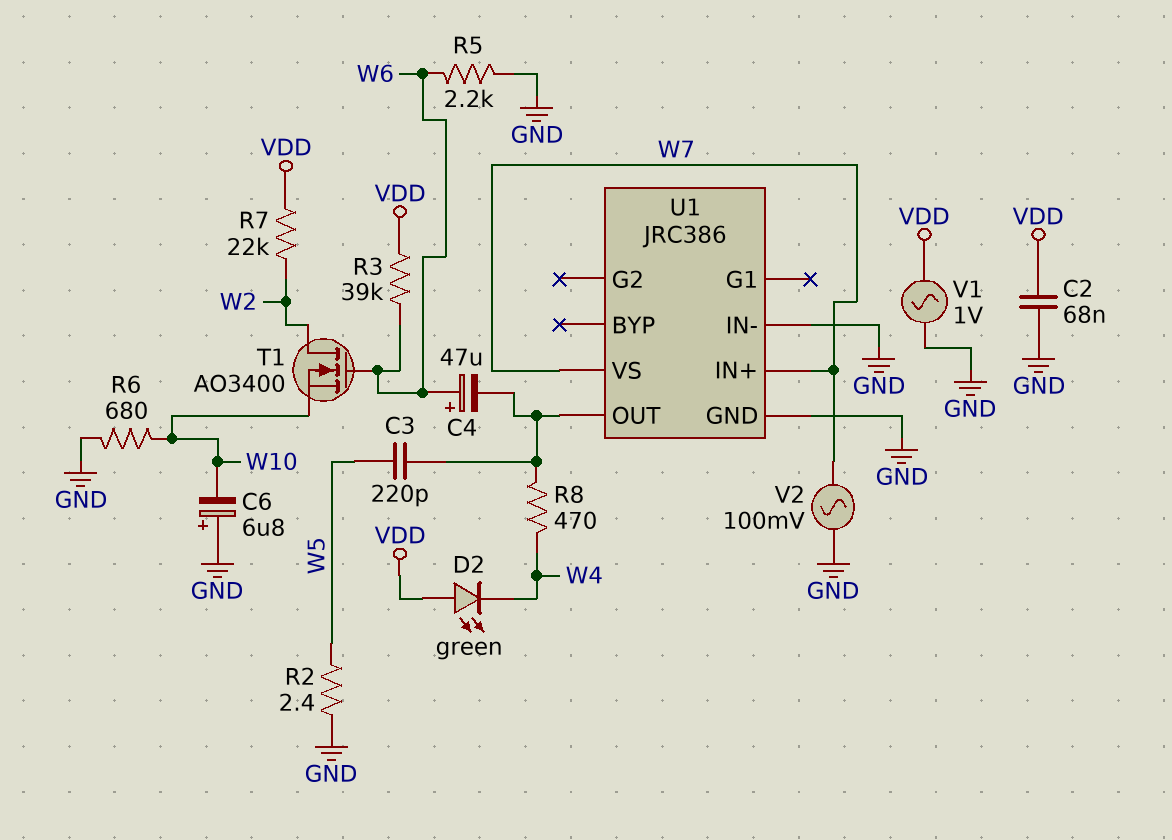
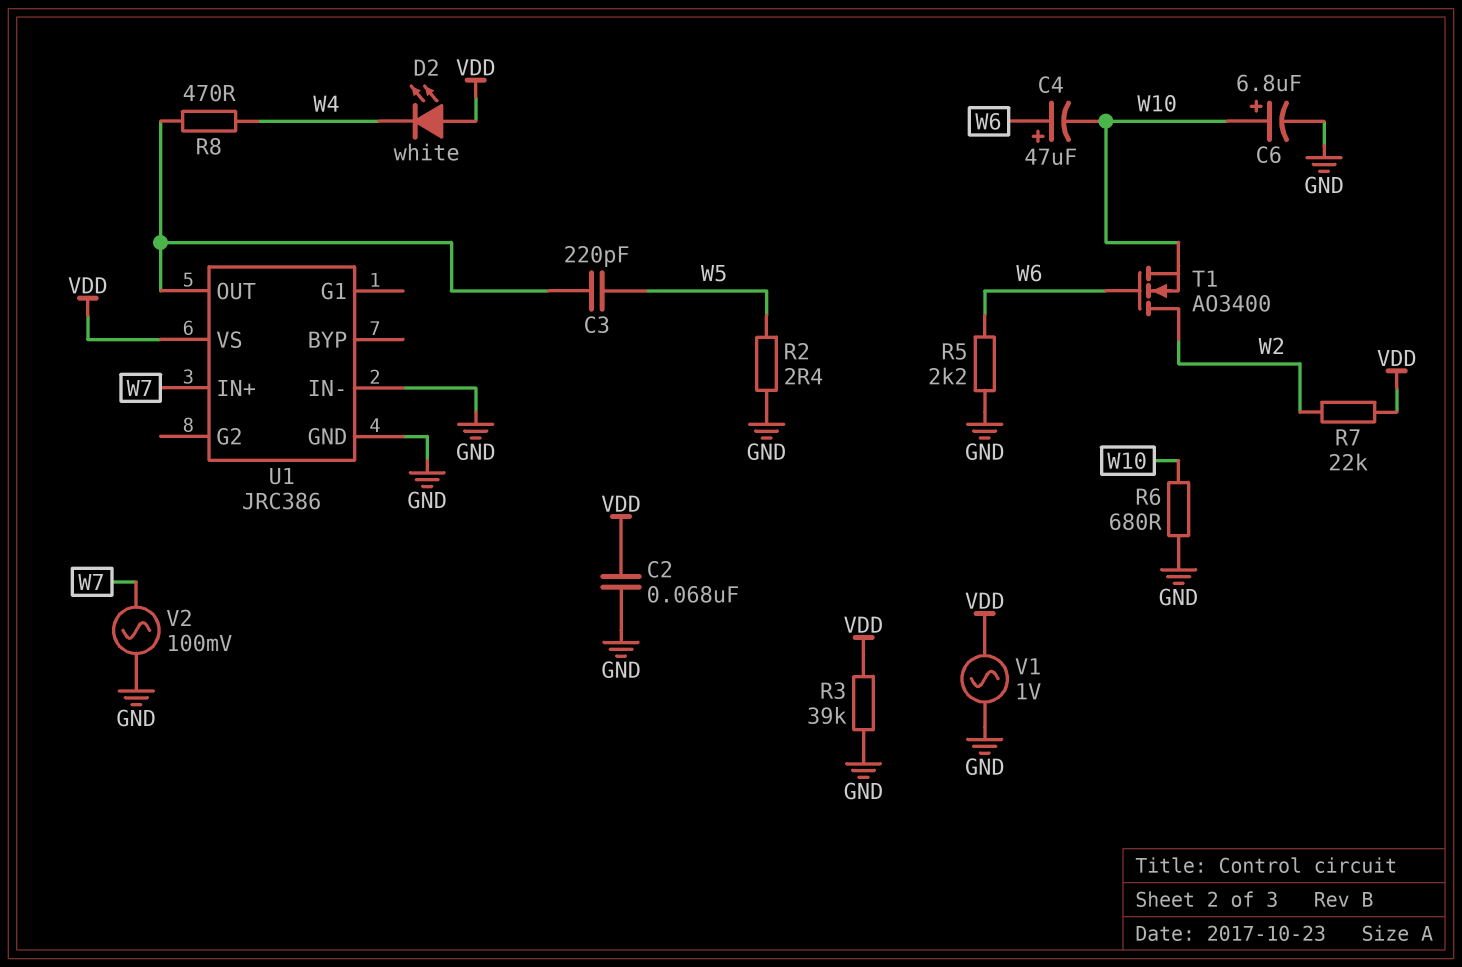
C4: 47uF (plus W6, minus U1/OUT) -> 47uF (plus W6, minus W10)
C6: 6.8uF (plus GND, minus W10) -> 6.8uF (plus W10, minus GND)
D2: LED green (A VDD, K W4) -> LED white (A VDD, K W4)
R3: 39k (VDD, W6) -> 39k (GND, VDD)
U1 pin VS: W7 -> VDD

